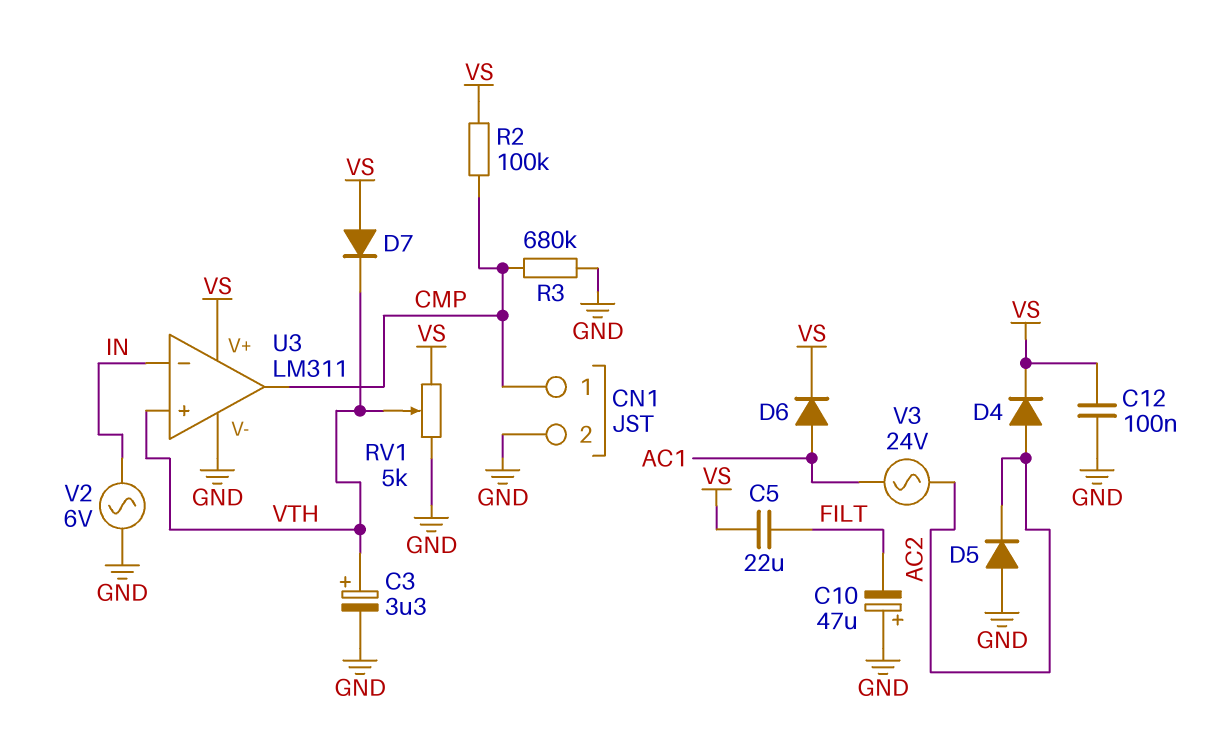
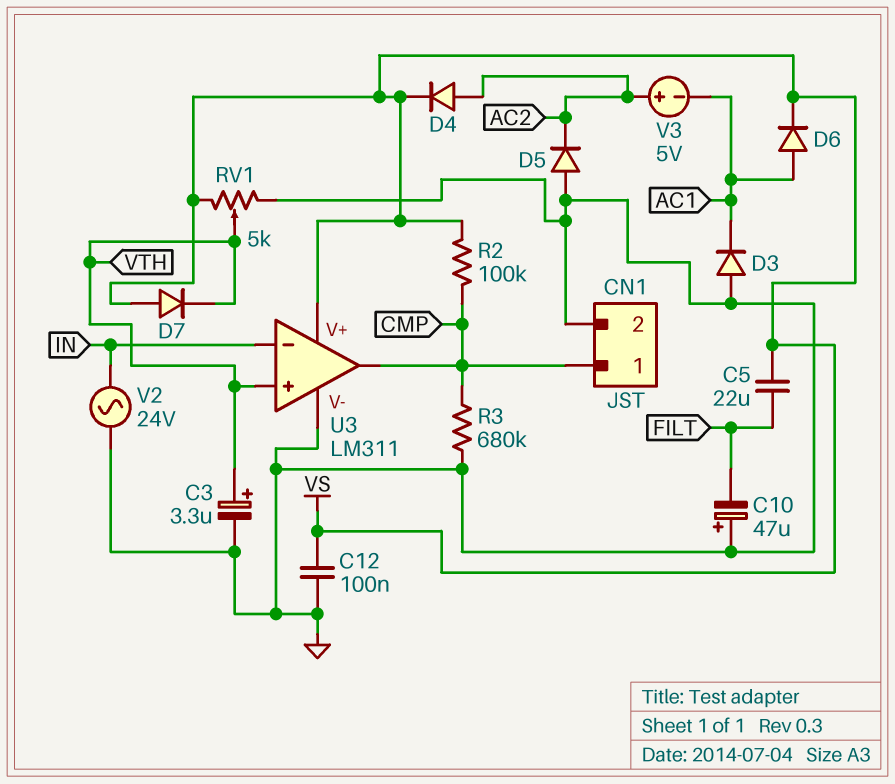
D3: none -> diode (A GND, K AC1)
V2: AC 6V (GND, IN) -> AC 24V (GND, IN)
V3: AC 24V (AC1, AC2) -> 5V (plus AC2, minus AC1)

